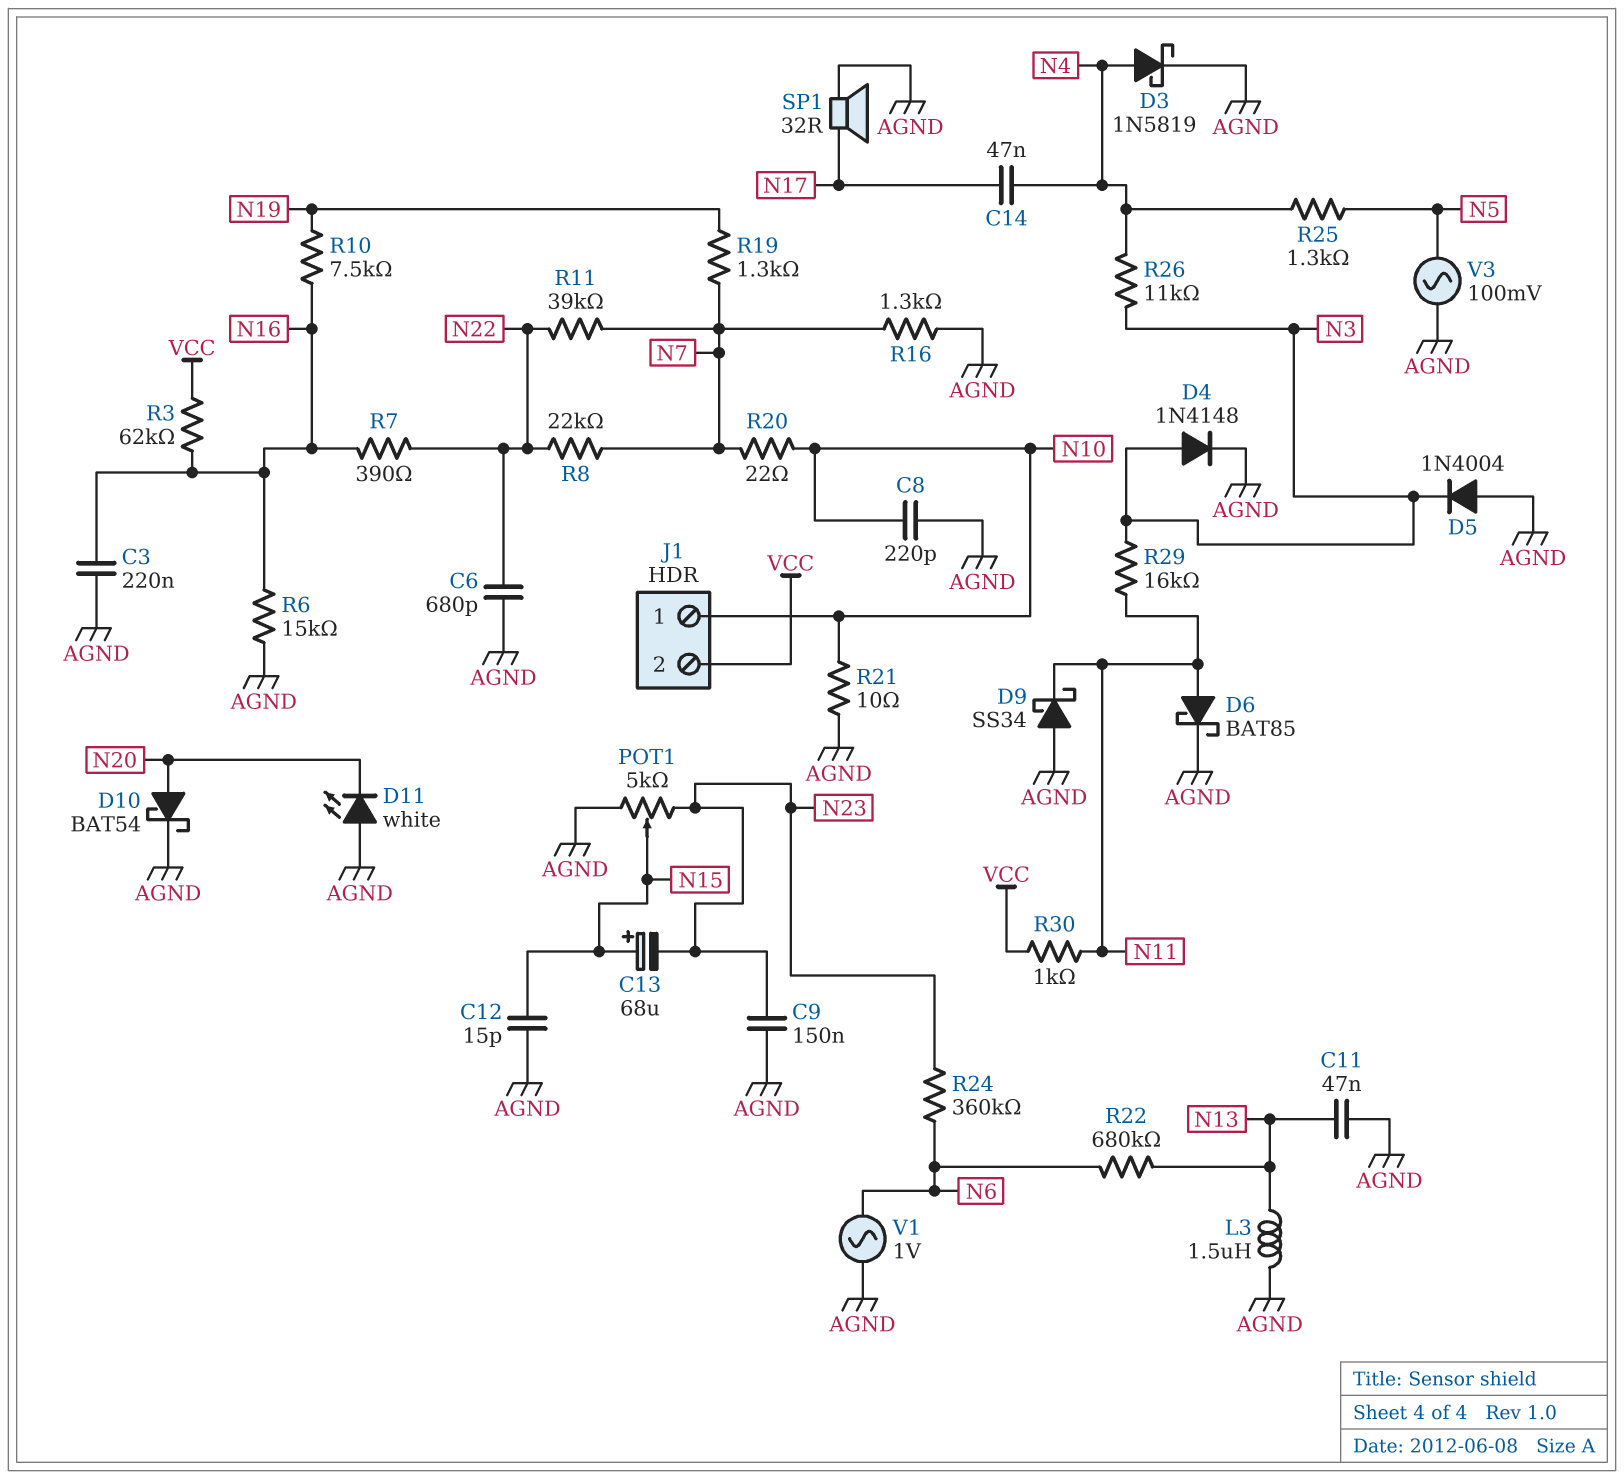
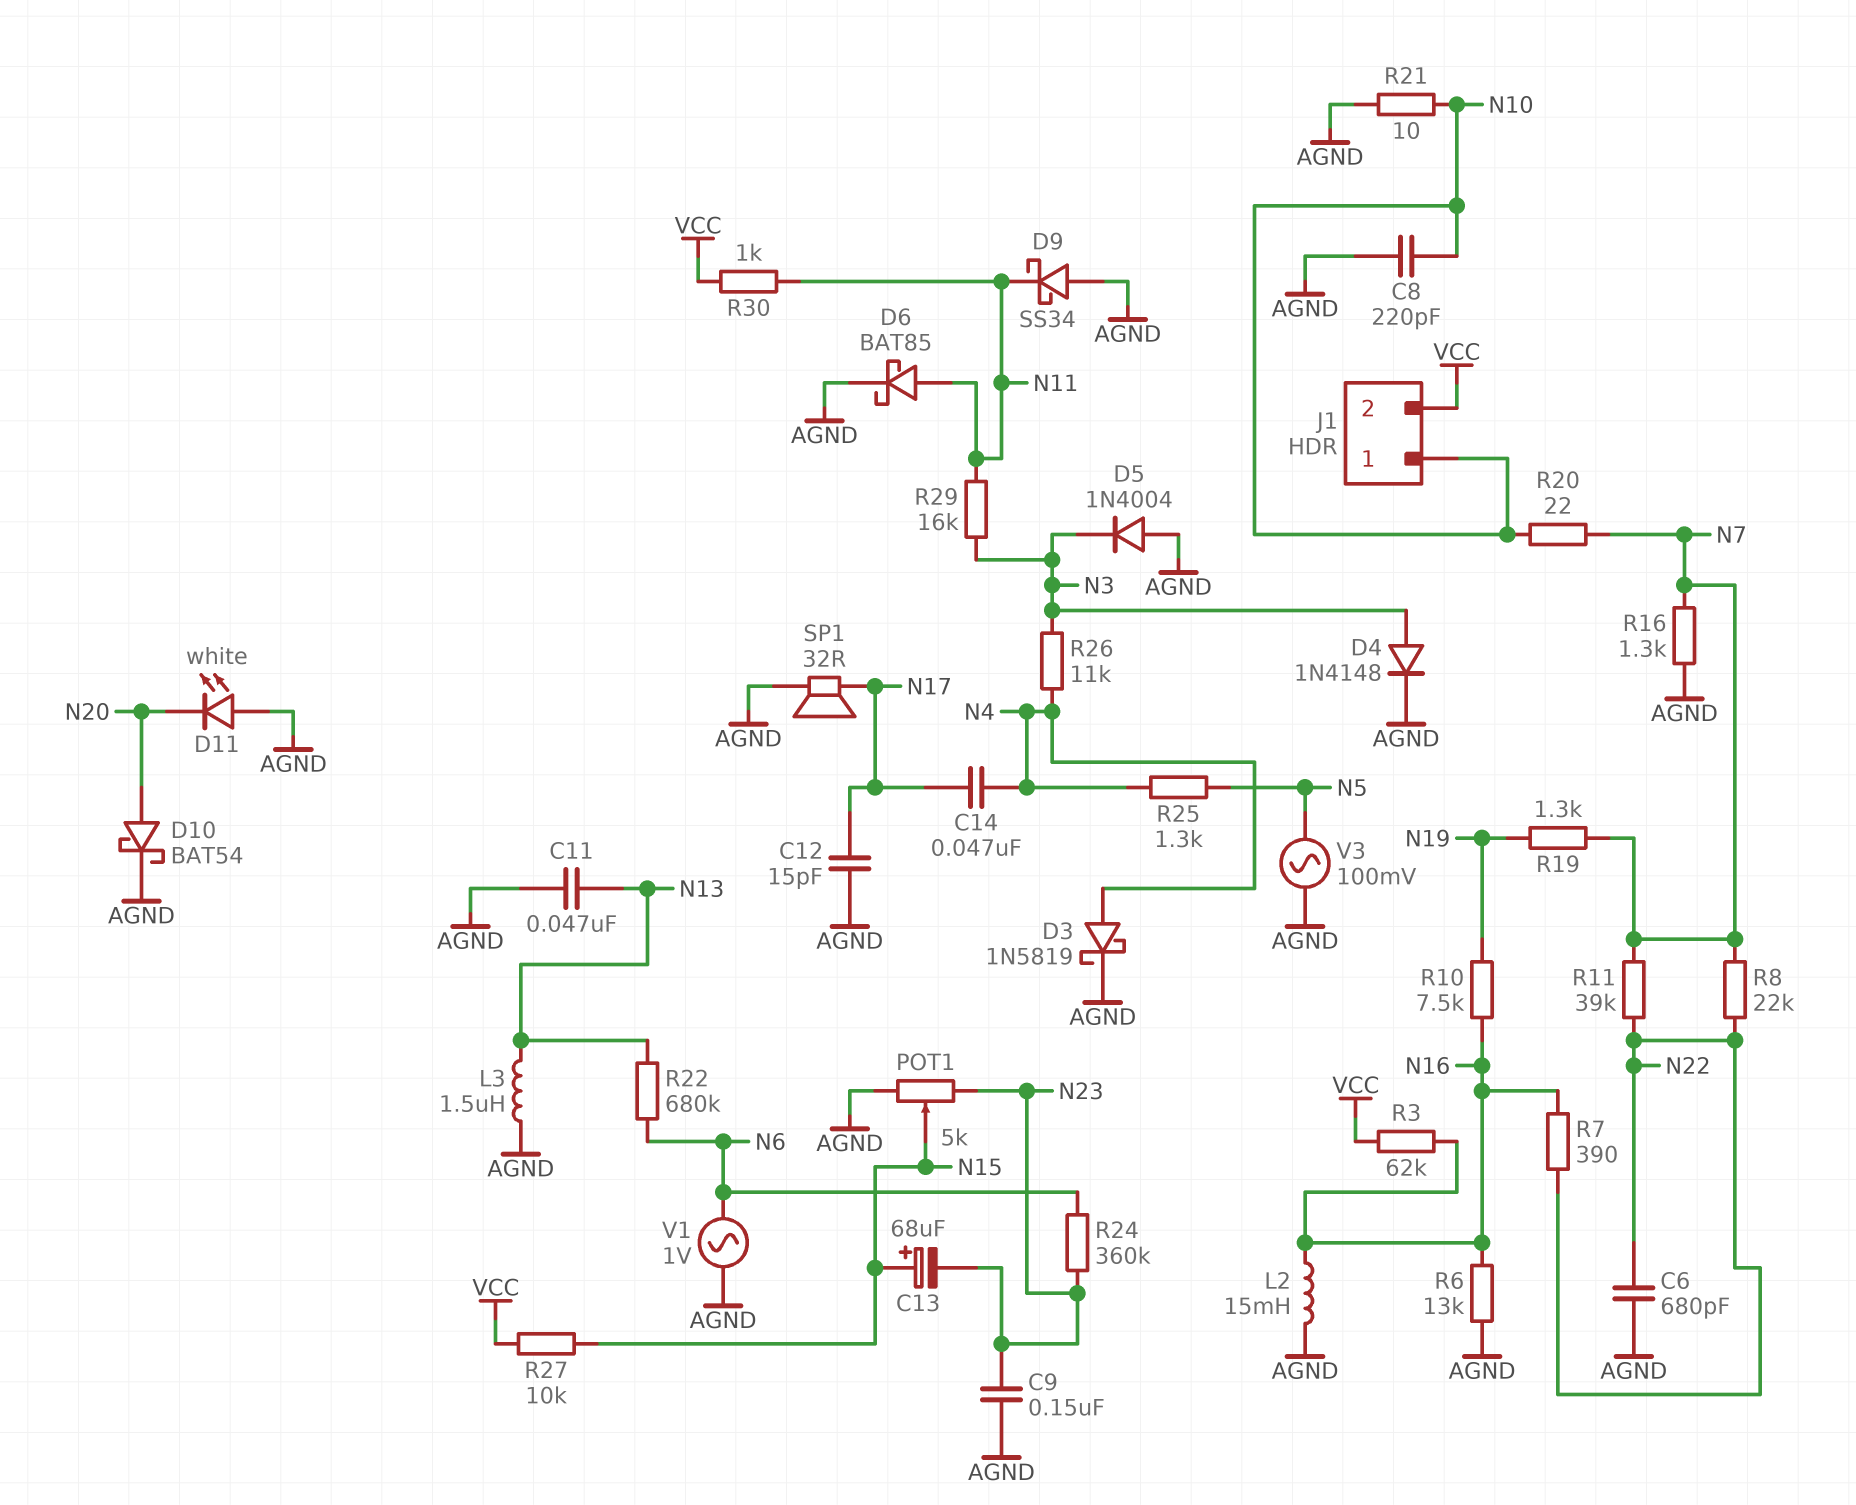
C3: 220nF (AGND, N16) -> none
C12: 15pF (AGND, N15) -> 15pF (AGND, N17)
L2: none -> 15mH (AGND, N16)
R6: 15k (AGND, N16) -> 13k (AGND, N16)
R27: none -> 10k (N15, VCC)

